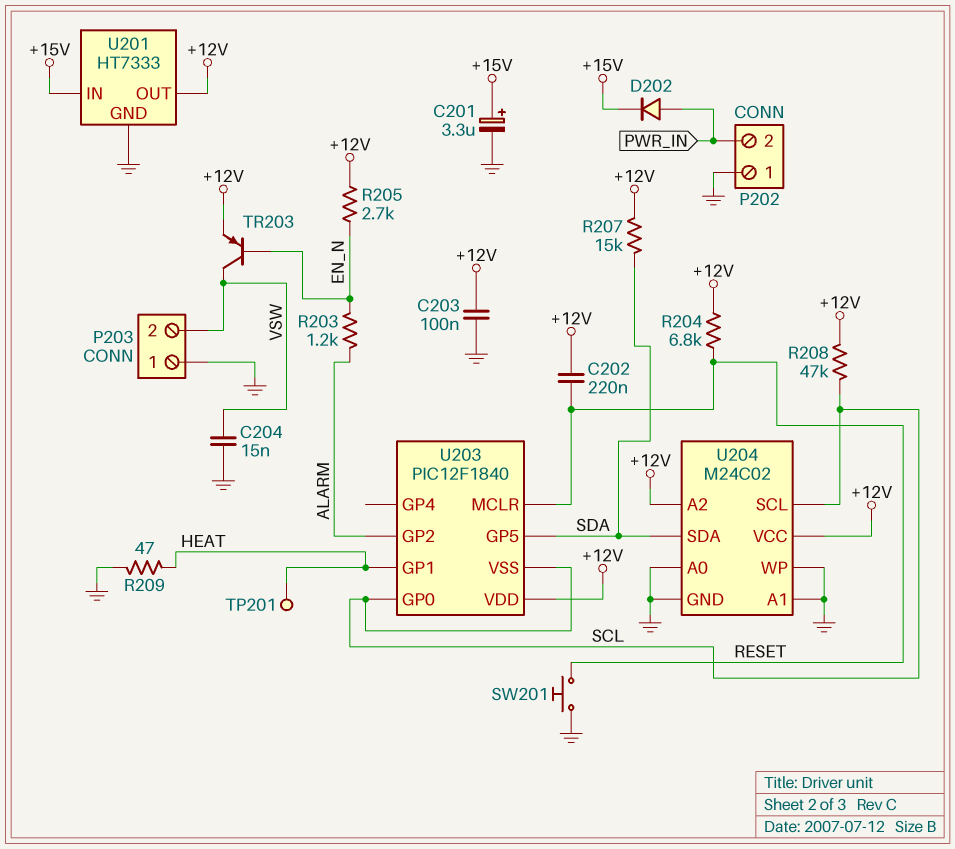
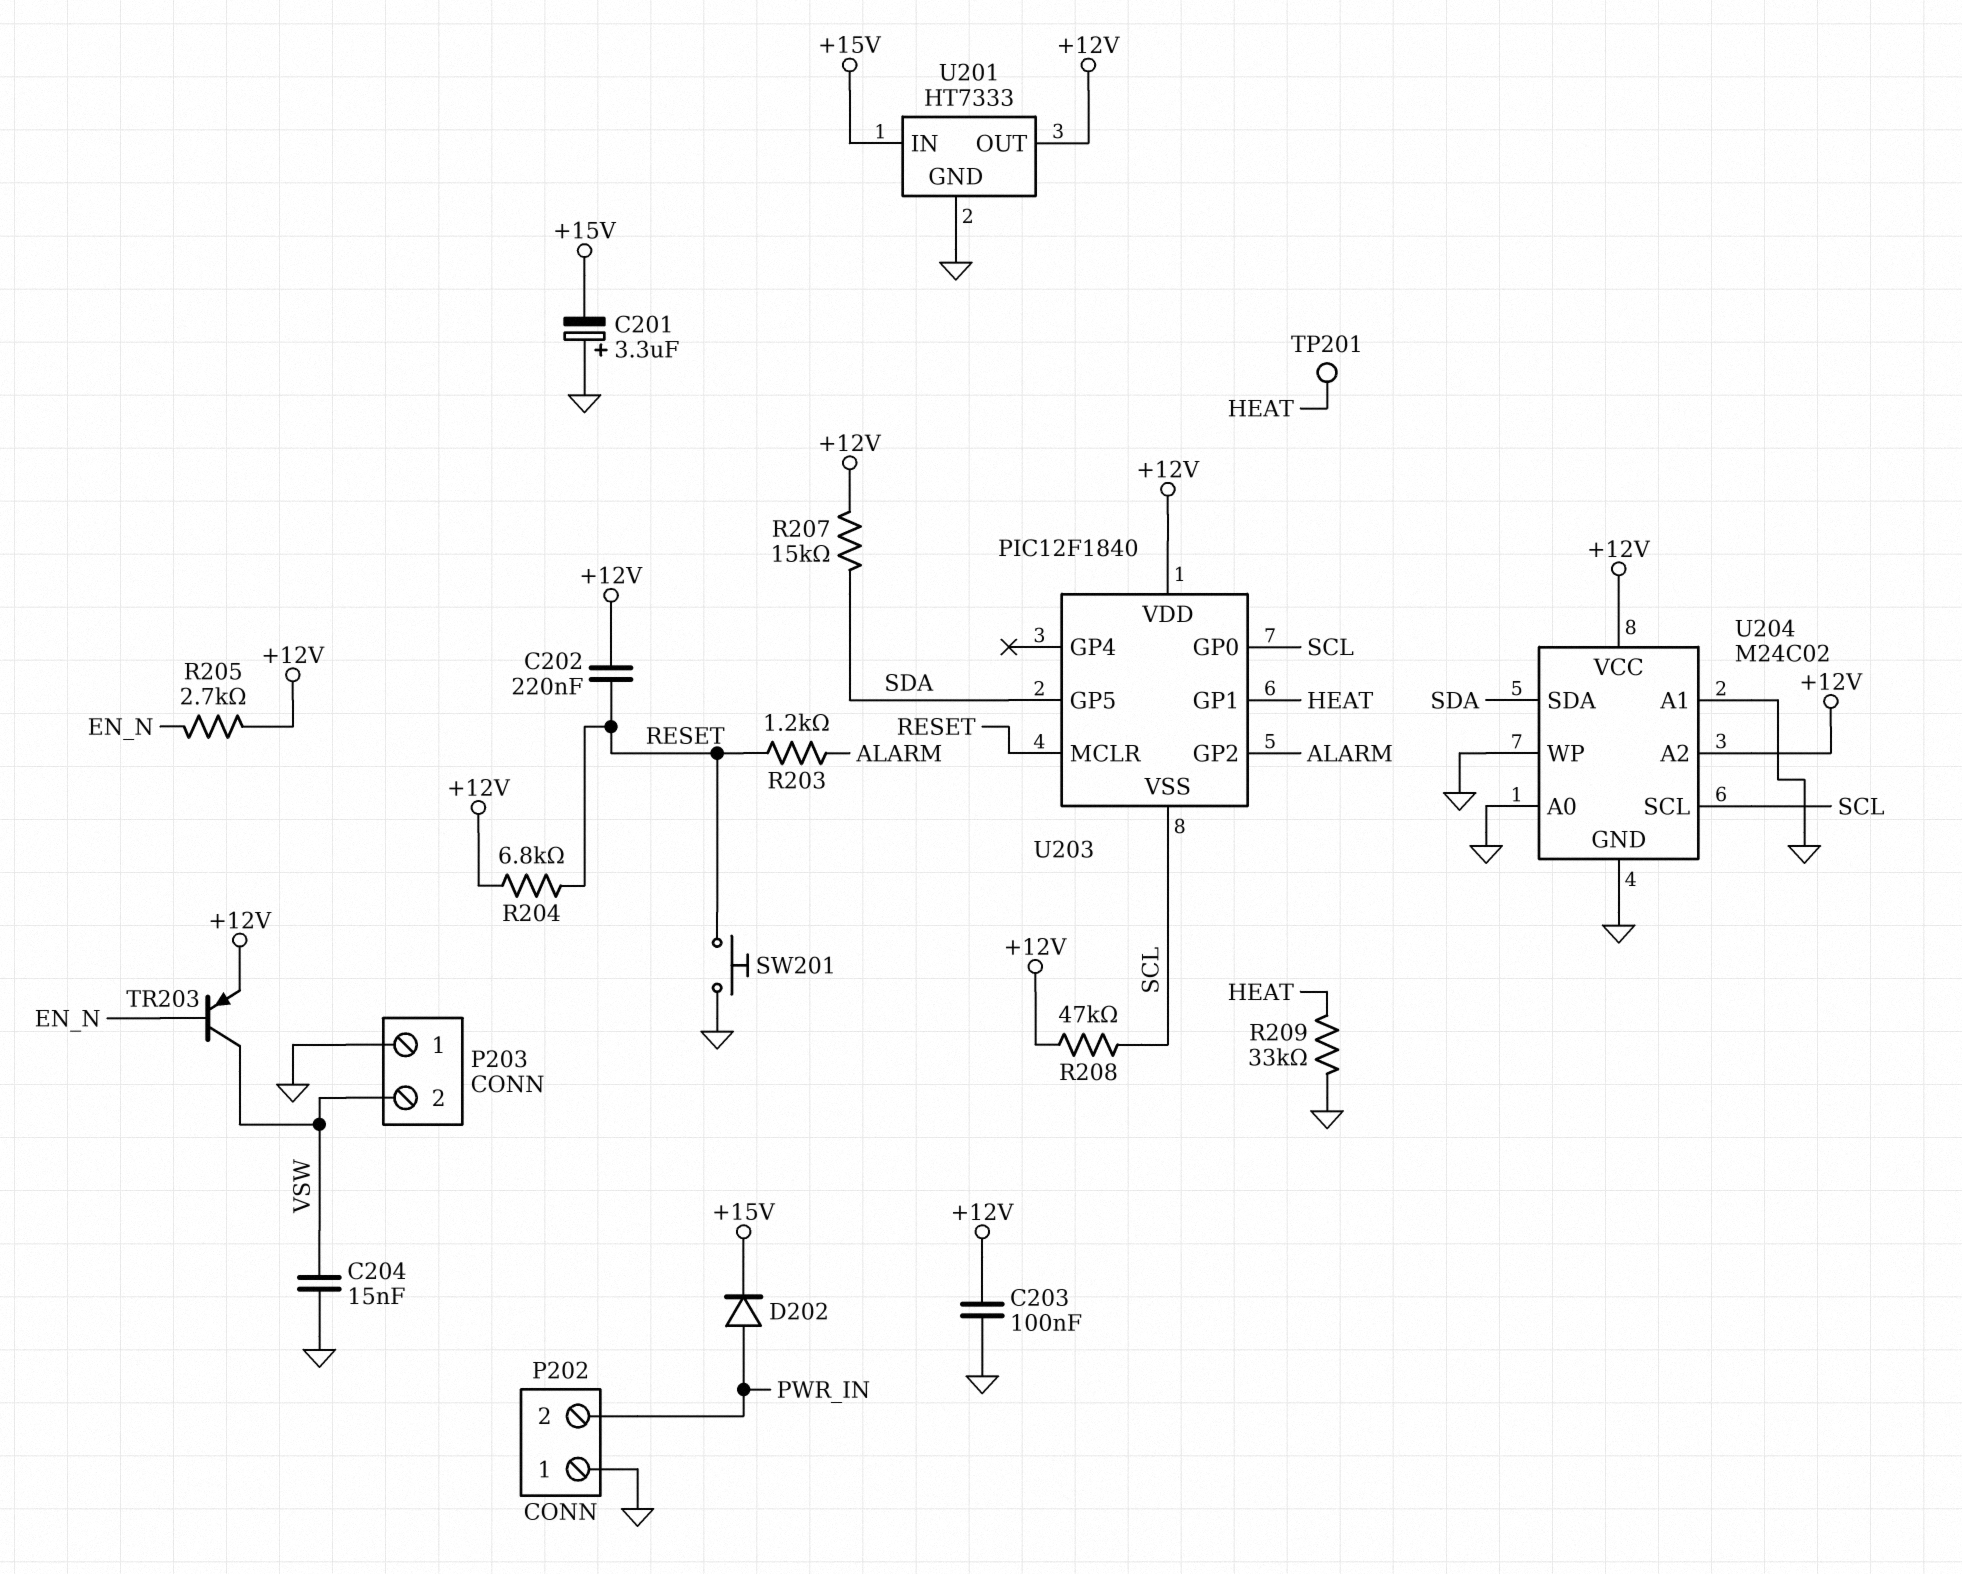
C201: 3.3uF (plus +15V, minus GND) -> 3.3uF (plus GND, minus +15V)
R203: 1.2k (ALARM, EN_N) -> 1.2k (ALARM, RESET)
R209: 47 (GND, HEAT) -> 33k (GND, HEAT)

